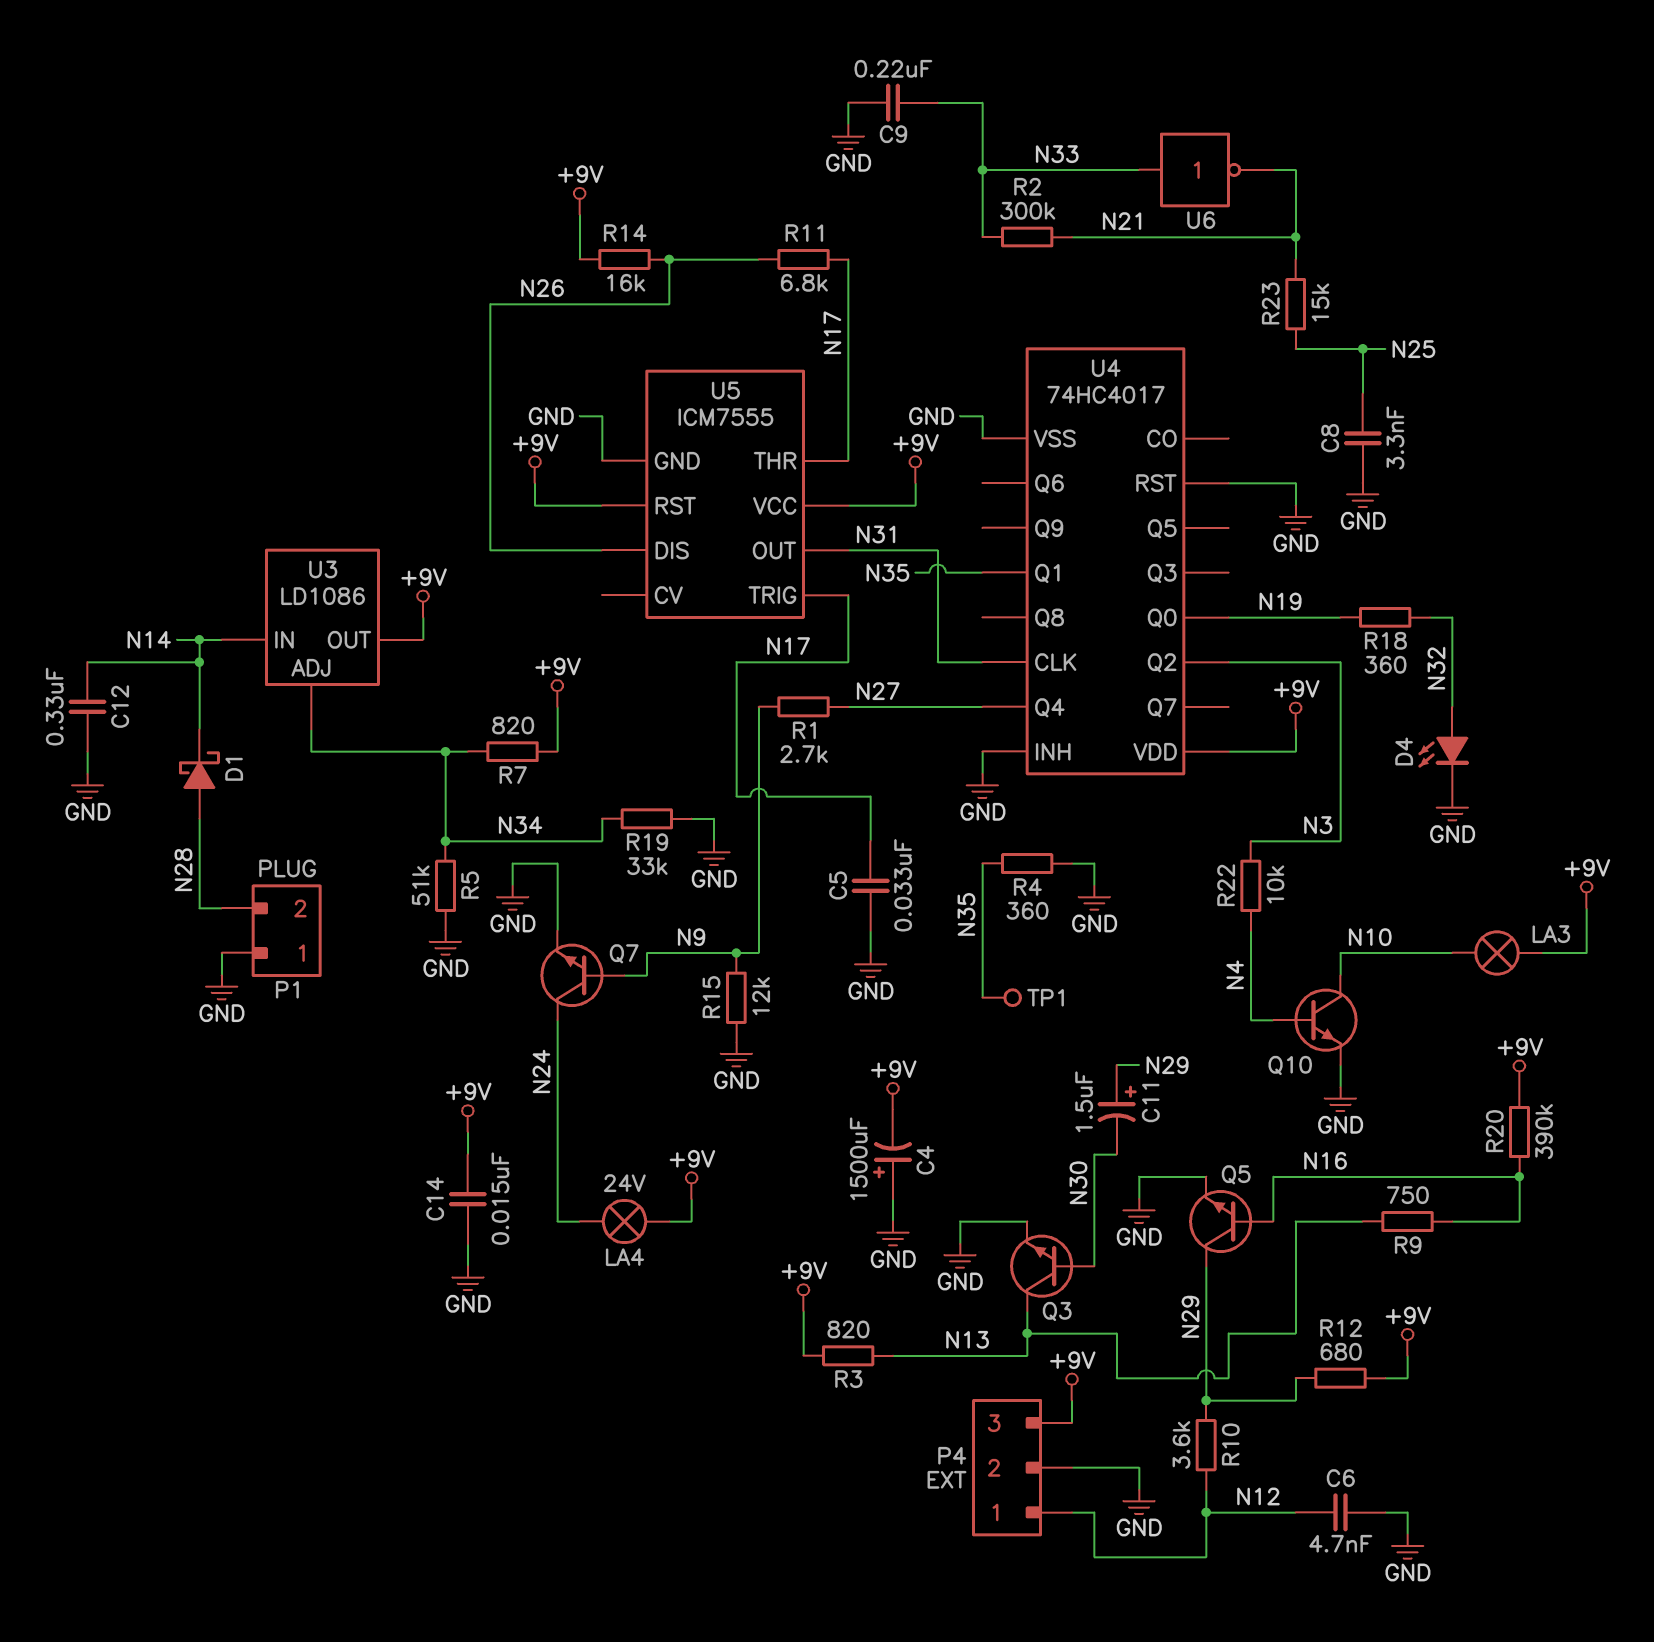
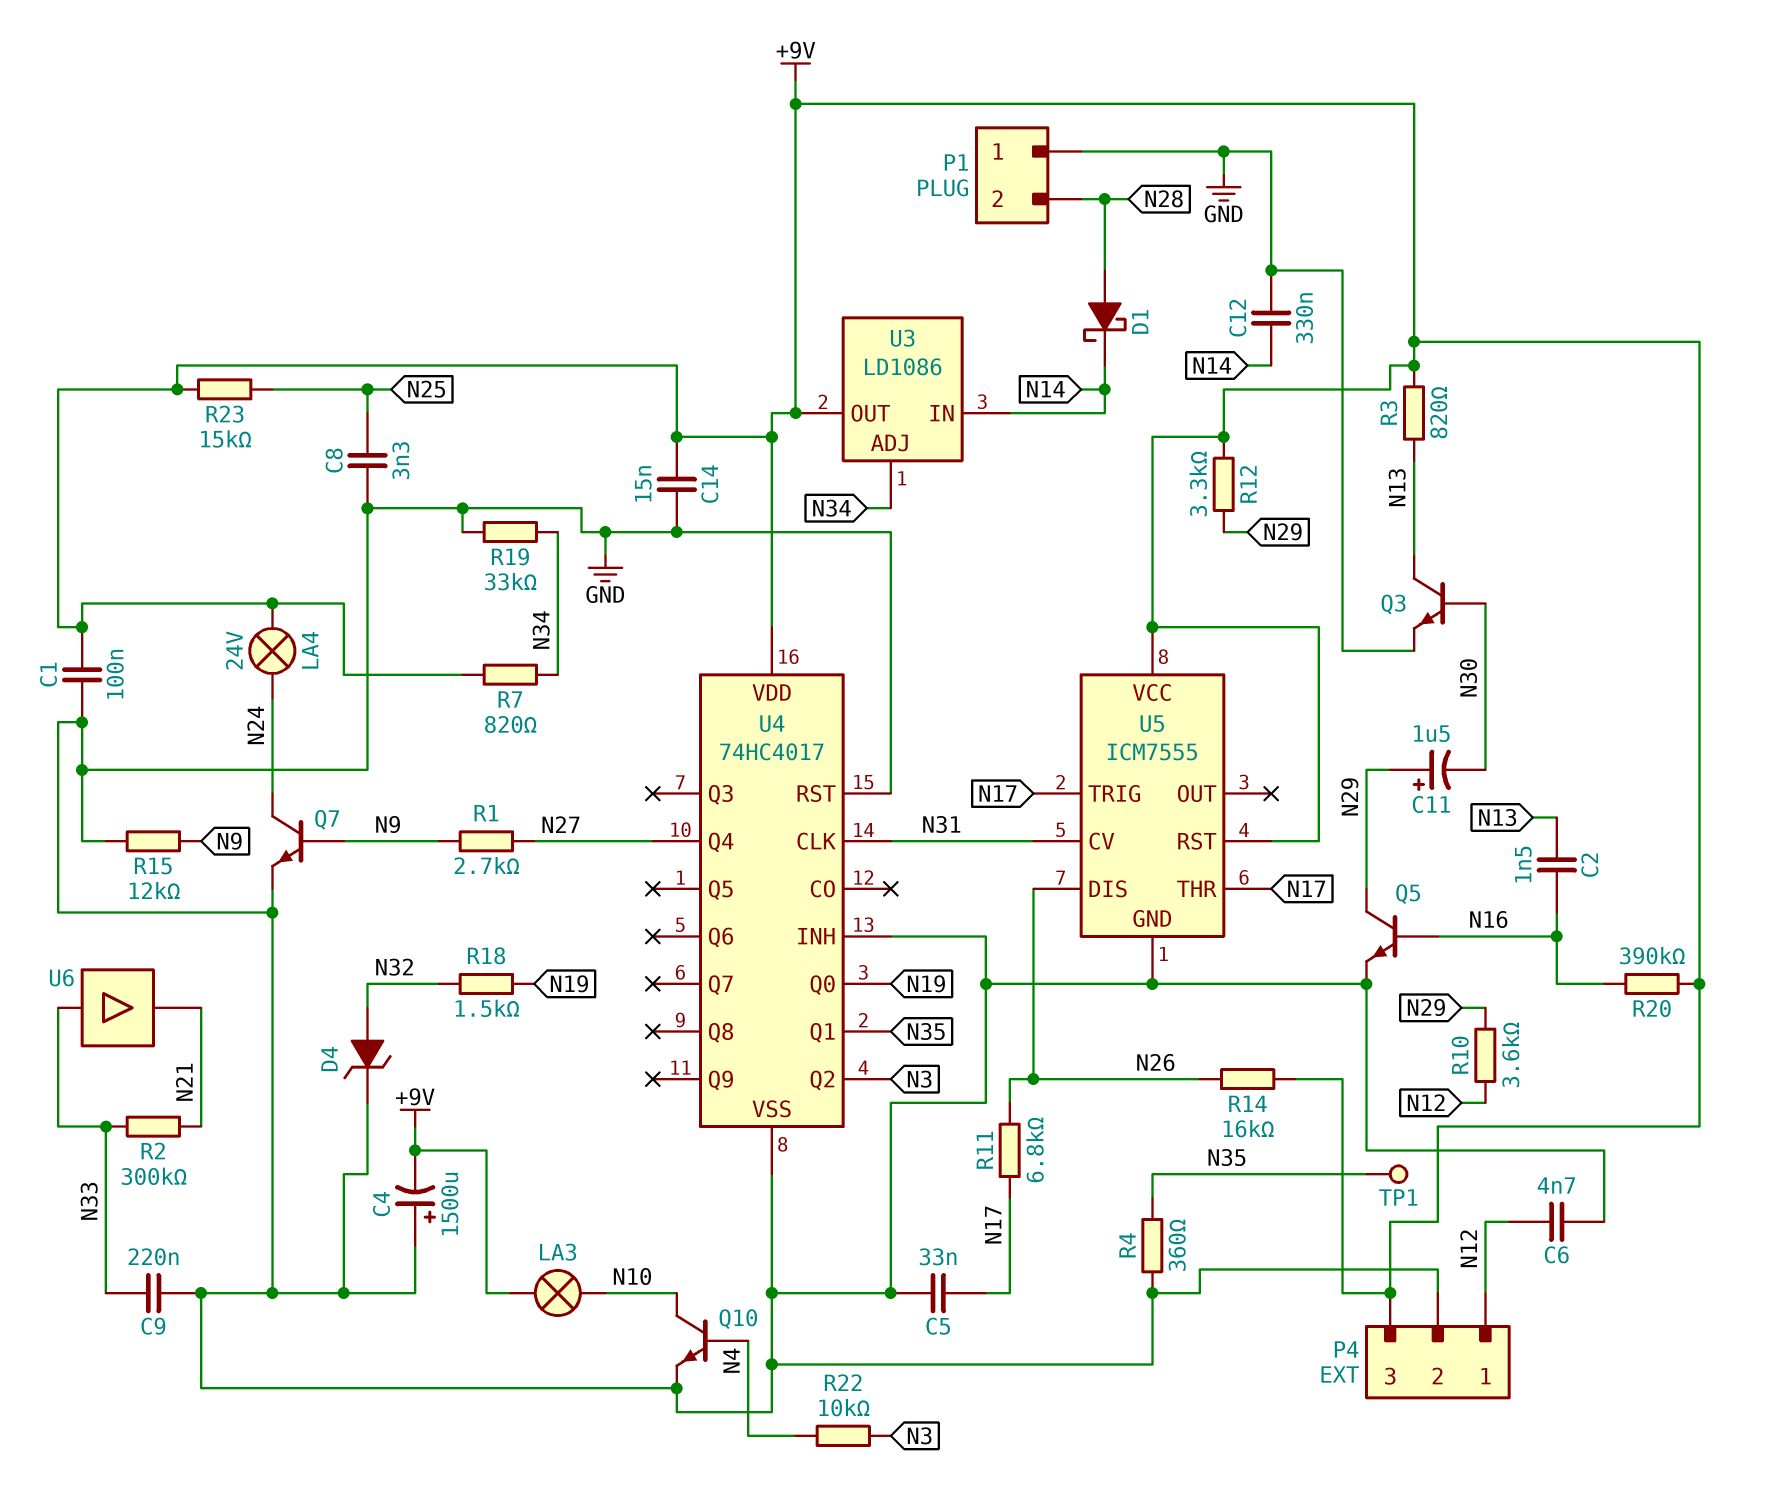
C1: none -> 100nF (+9V, GND)
C2: none -> 1.5nF (N13, N16)
D4: LED (A N32, K GND) -> zener (A N32, K GND)
R5: 51k (GND, N34) -> none
R9: 750 (N13, N16) -> none
R12: 680 (+9V, N29) -> 3.3k (+9V, N29)
R18: 360 (N19, N32) -> 1.5k (N19, N32)
R23: 15k (N21, N25) -> 15k (+9V, N25)
U5 pin CV: none -> N31
U5 pin OUT: N31 -> none
U6: NOT (in N33, out N21) -> buffer (in N33, out N21)

